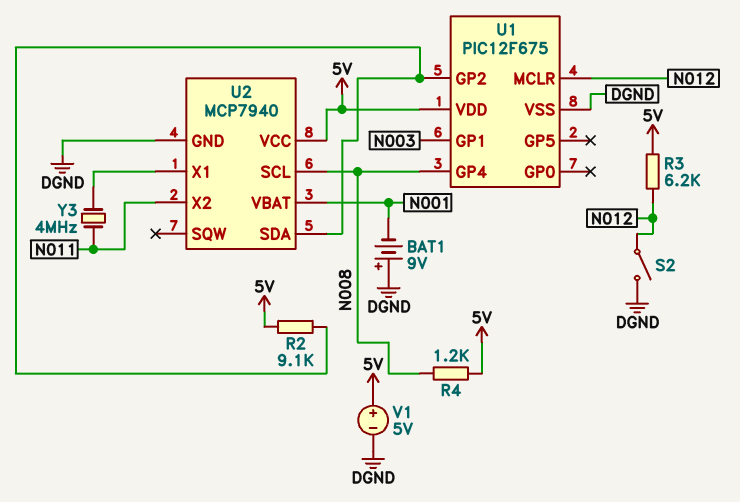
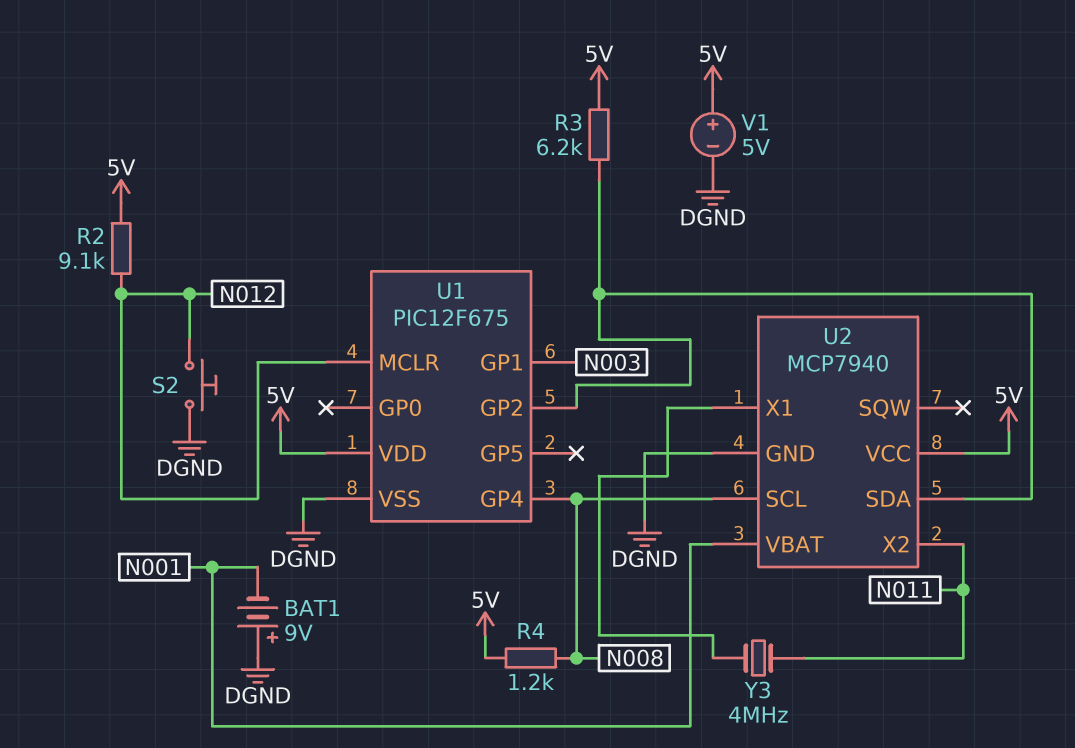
R2: 9.1k (5V, U1/GP2) -> 9.1k (5V, N012)
R3: 6.2k (5V, N012) -> 6.2k (5V, U1/GP2)
S2: switch (DGND, N012) -> button (DGND, N012)

